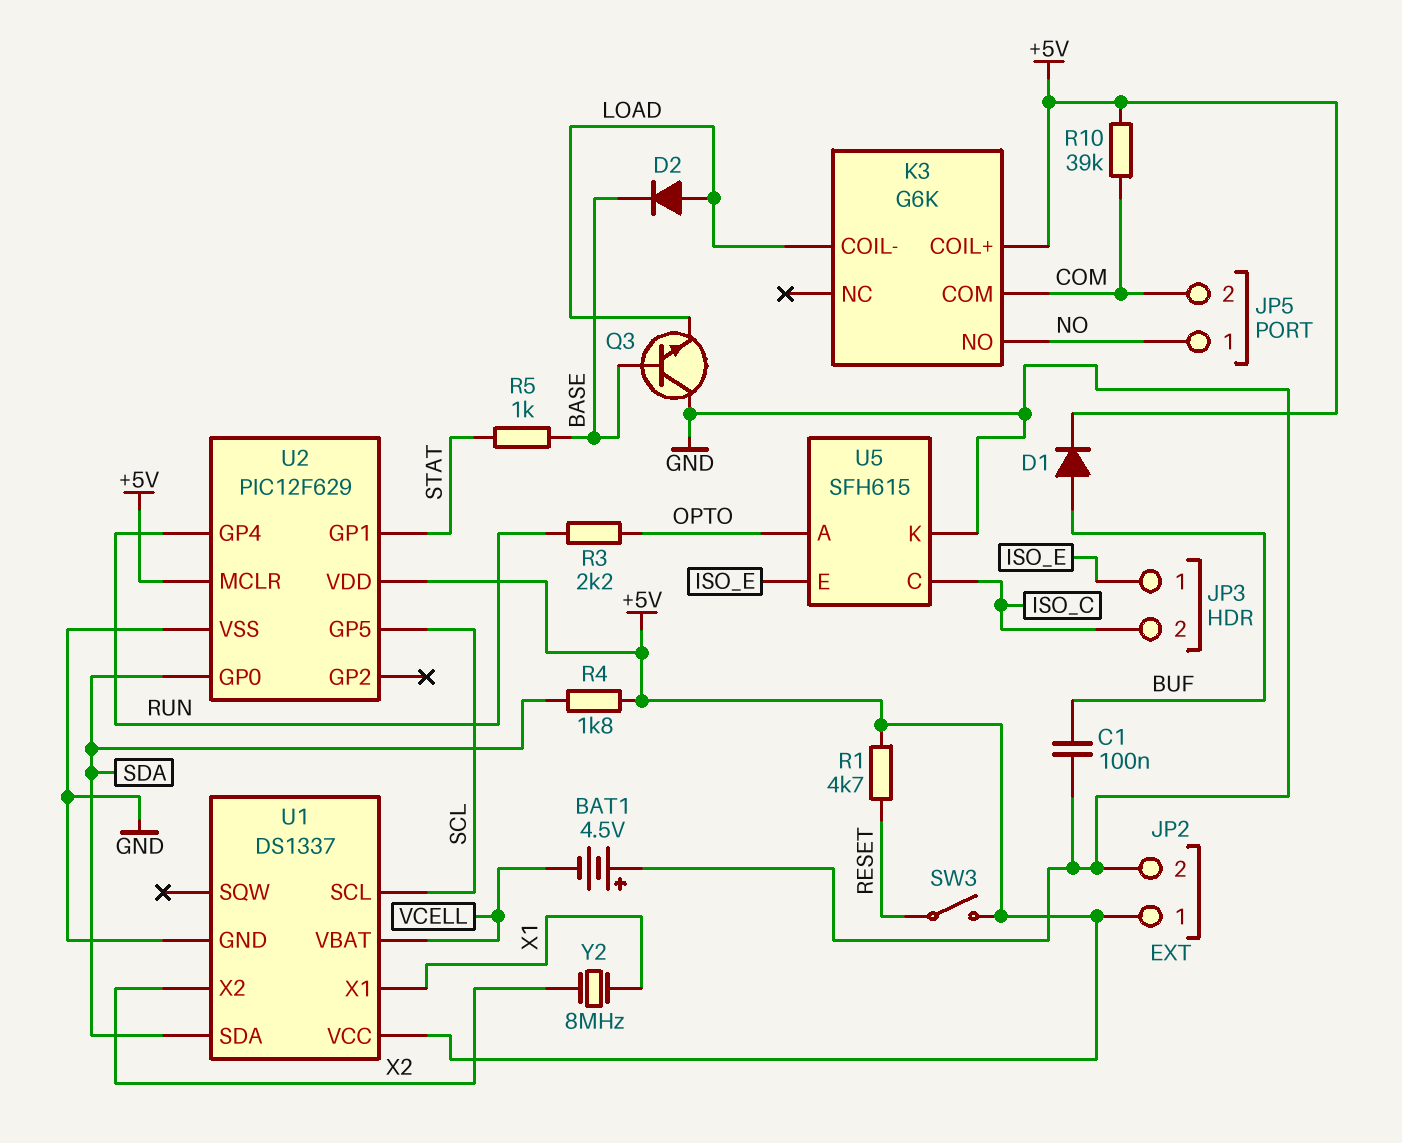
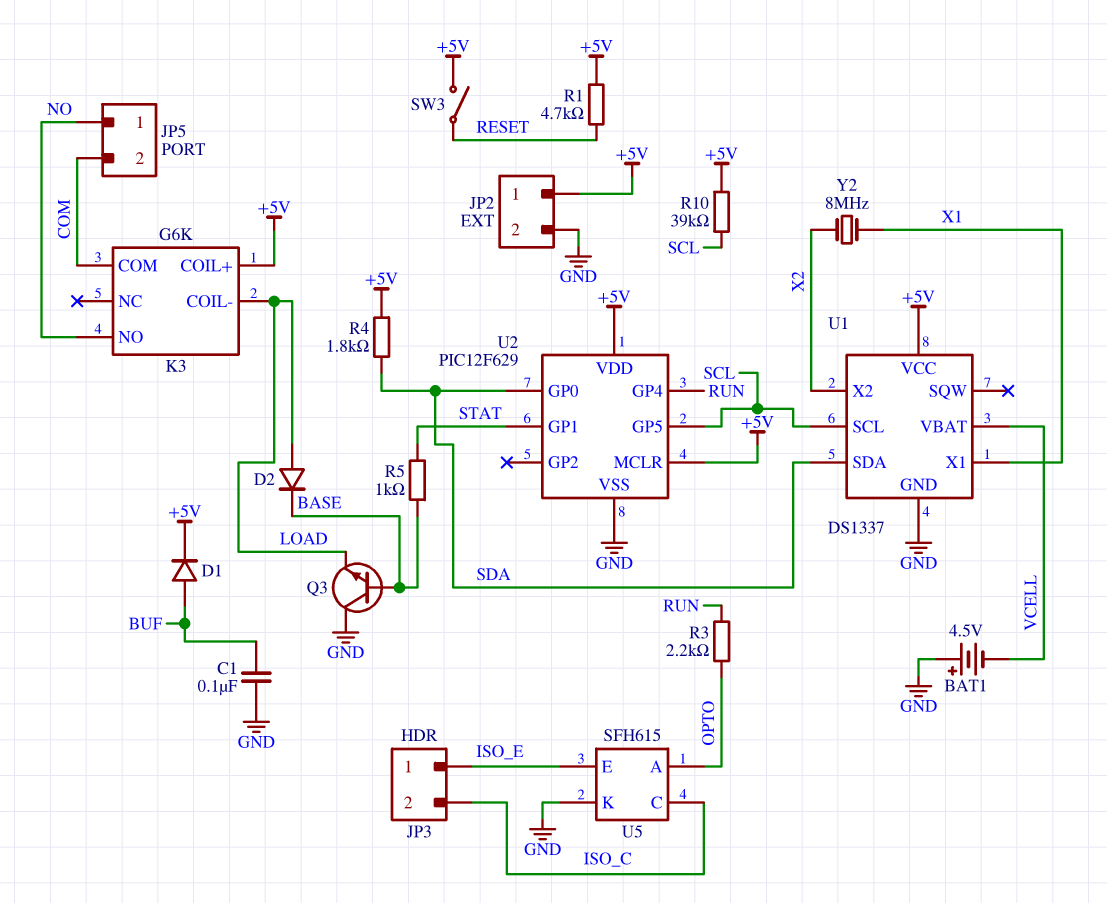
R10: 39k (+5V, COM) -> 39k (+5V, SCL)

